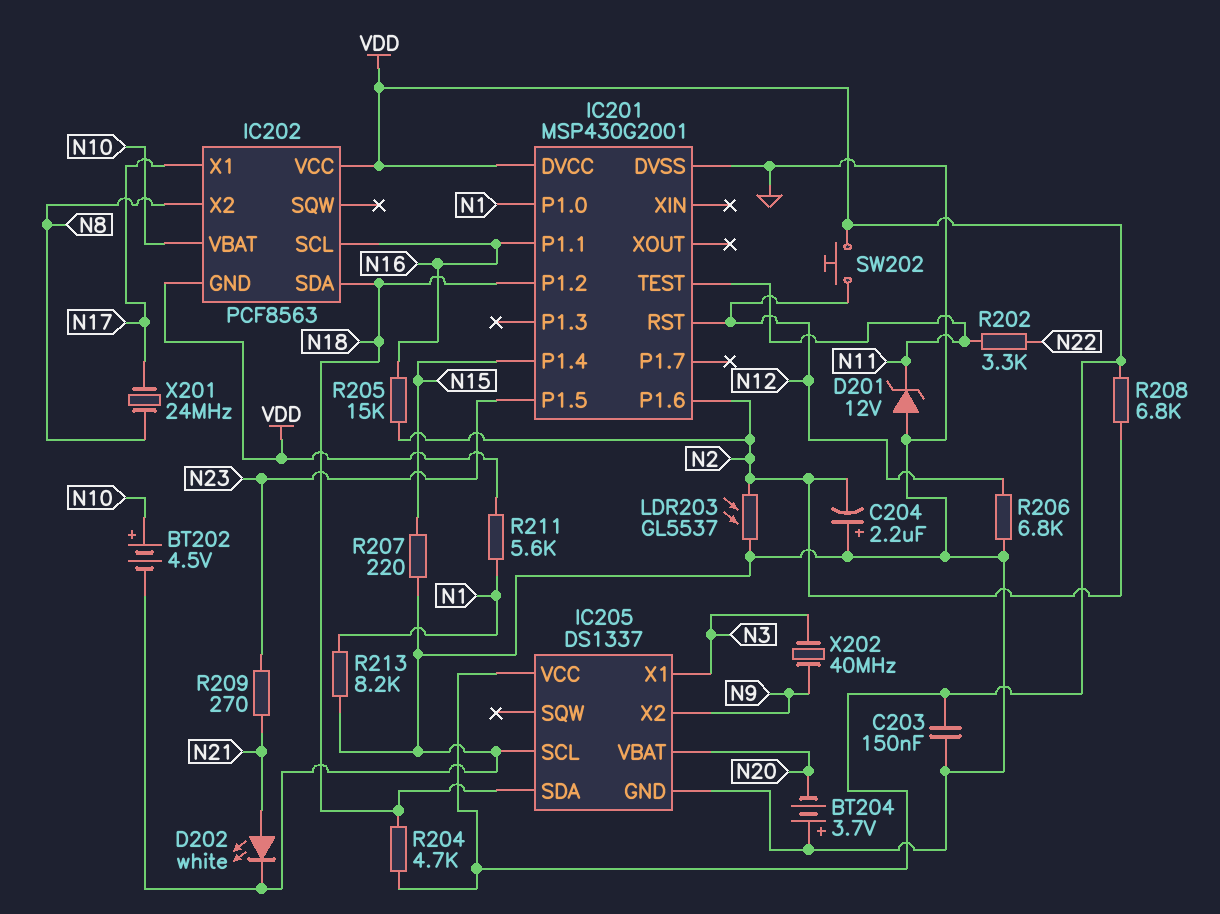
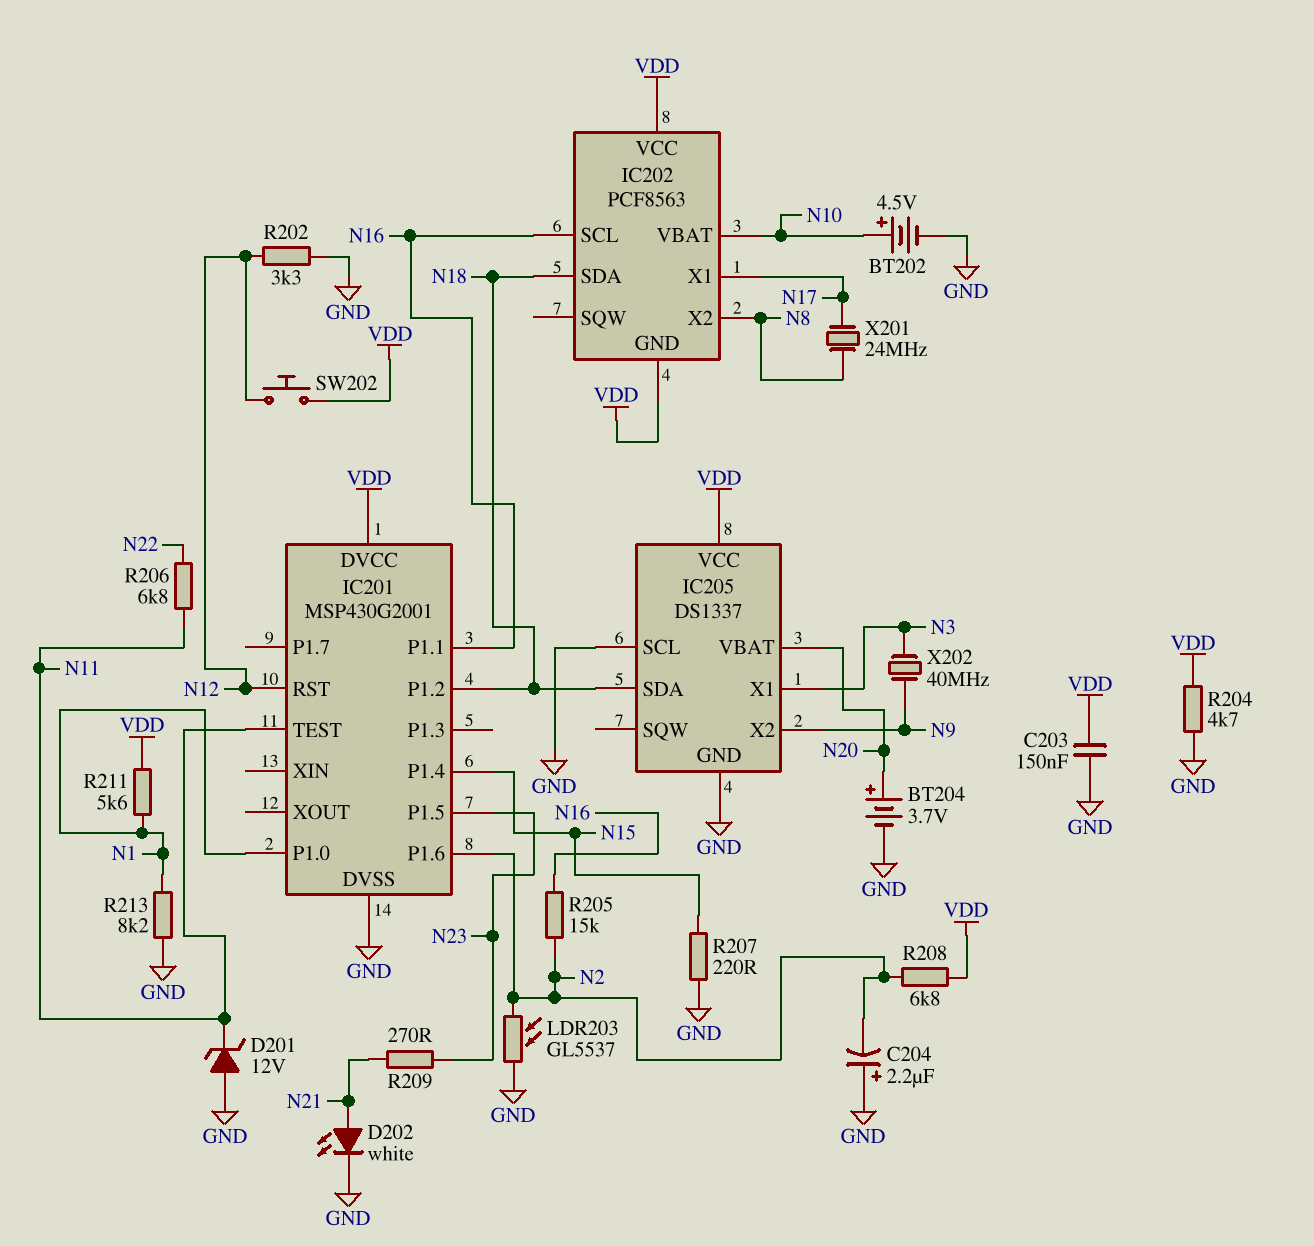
BT204: 3.7V (plus GND, minus N20) -> 3.7V (plus N20, minus GND)
R202: 3.3k (N11, N22) -> 3.3k (GND, N12)
R204: 4.7k (N18, VDD) -> 4.7k (GND, VDD)
R206: 6.8k (GND, N12) -> 6.8k (N11, N22)

